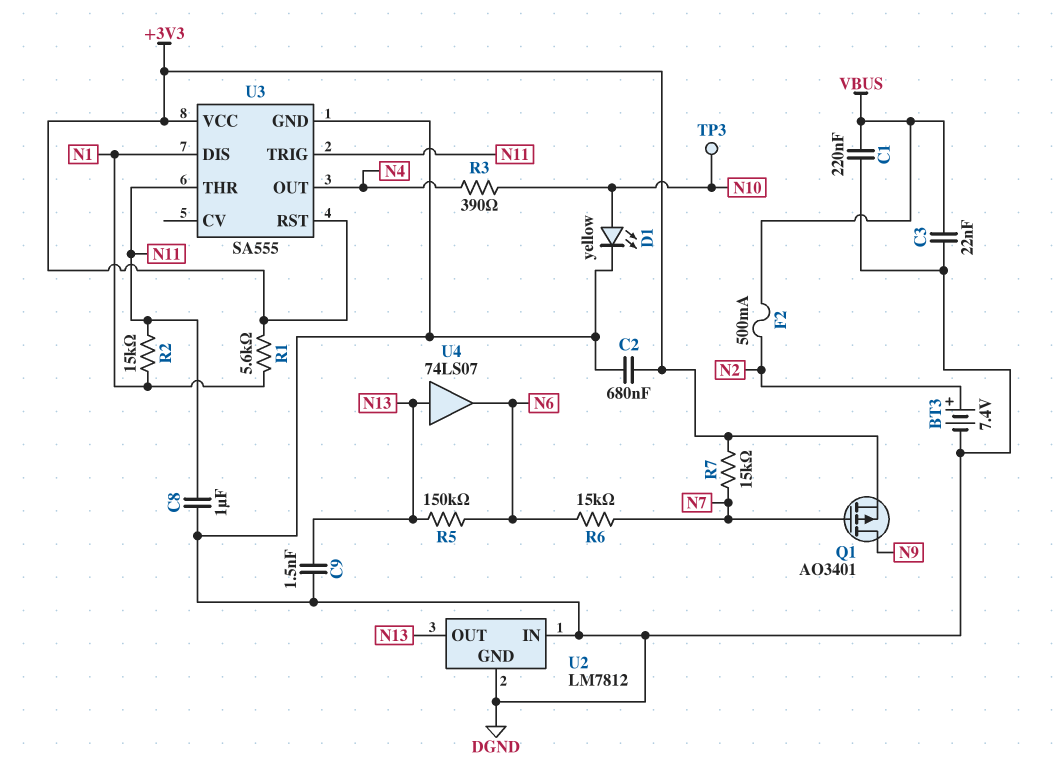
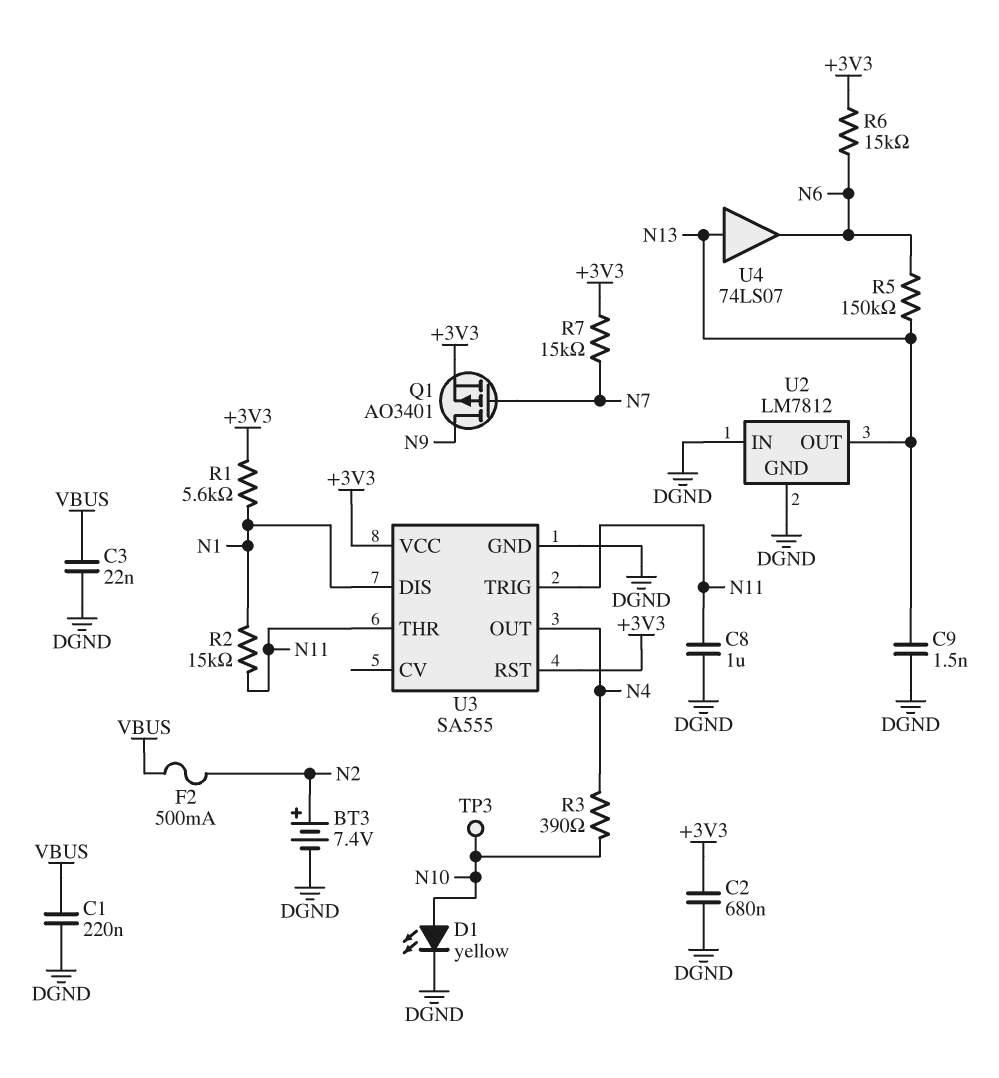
R6: 15k (N6, N7) -> 15k (+3V3, N6)

